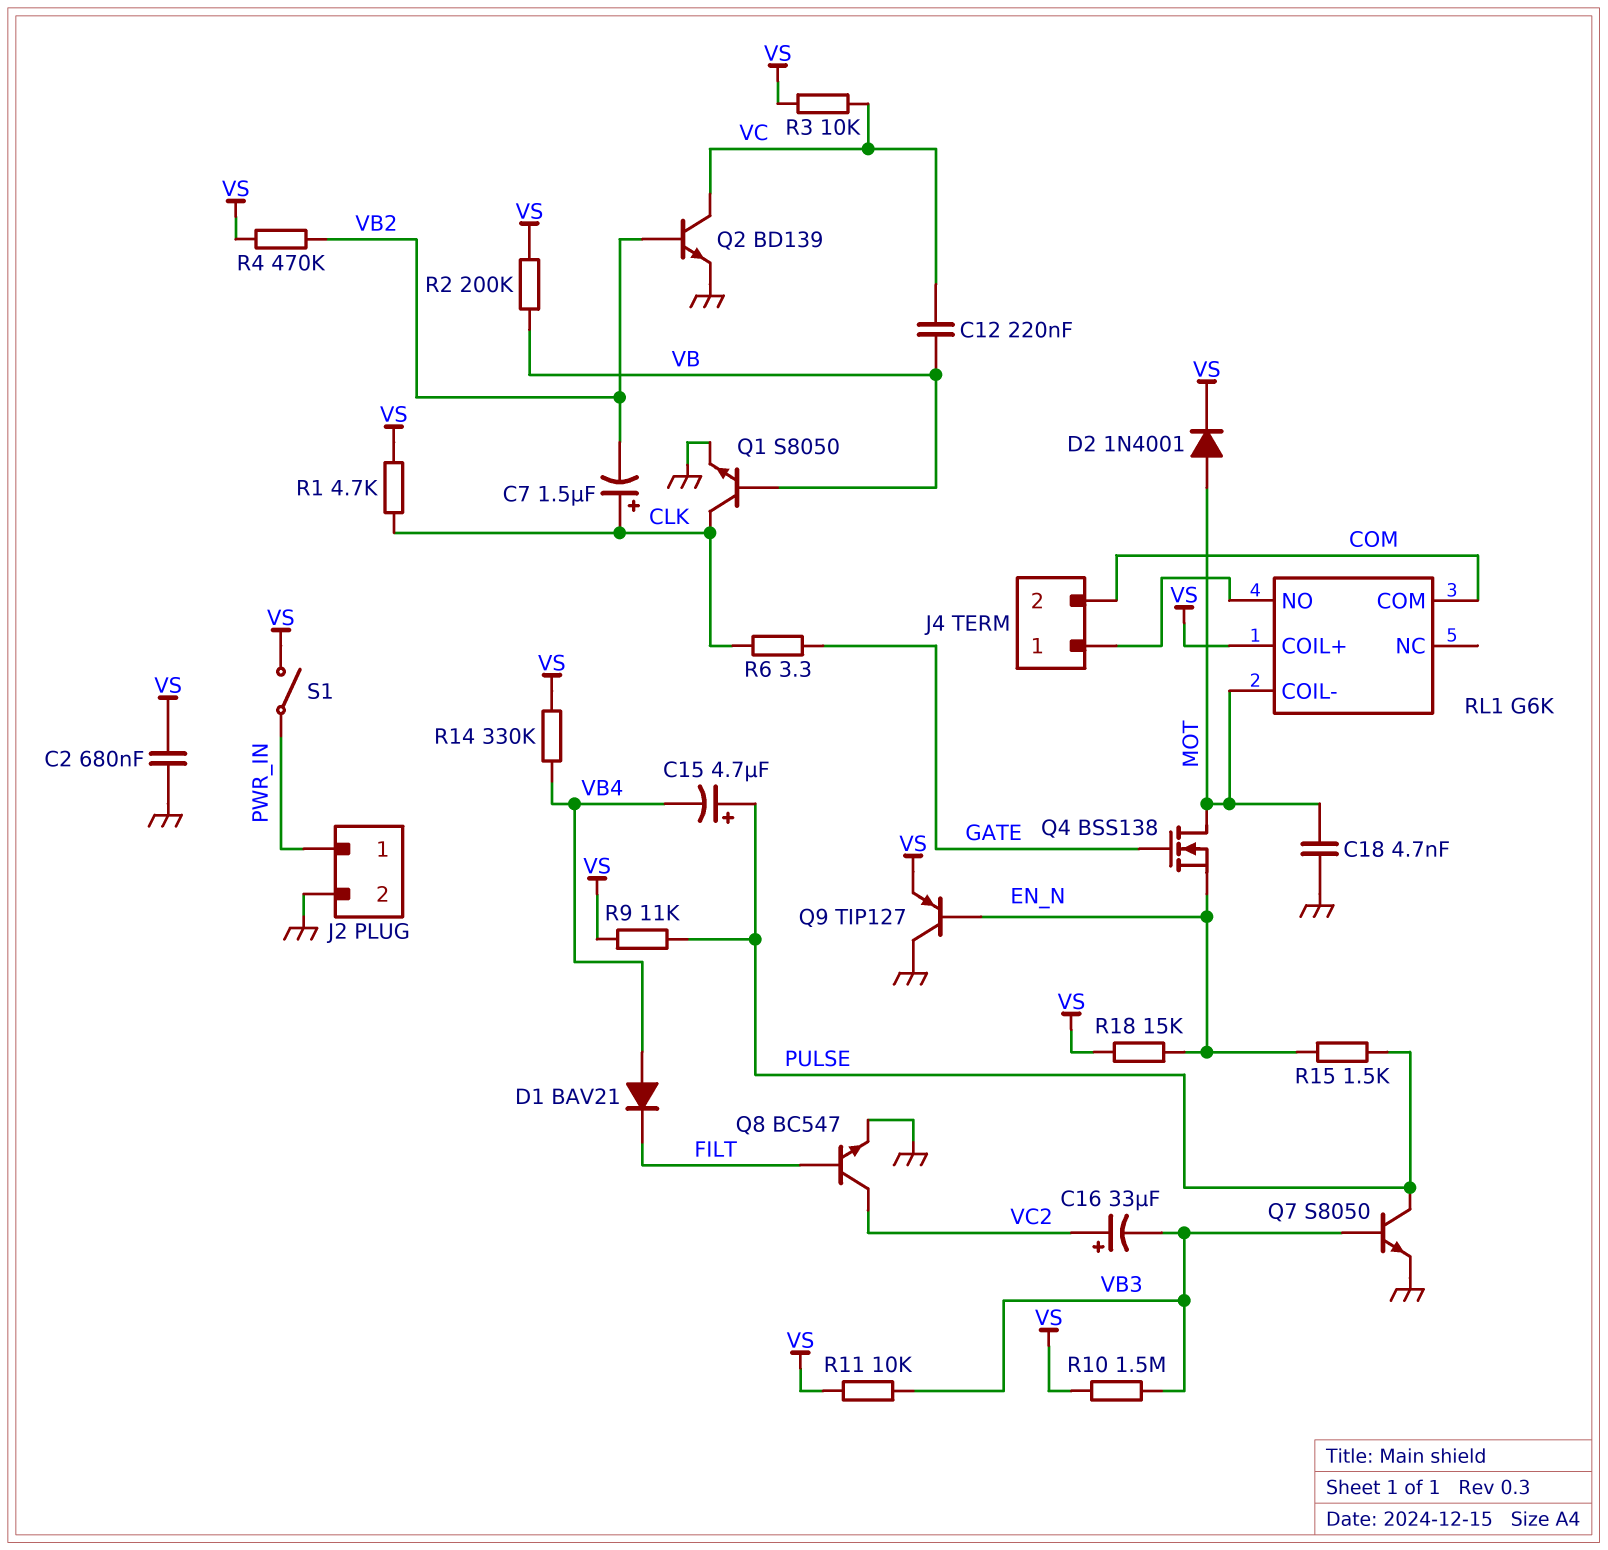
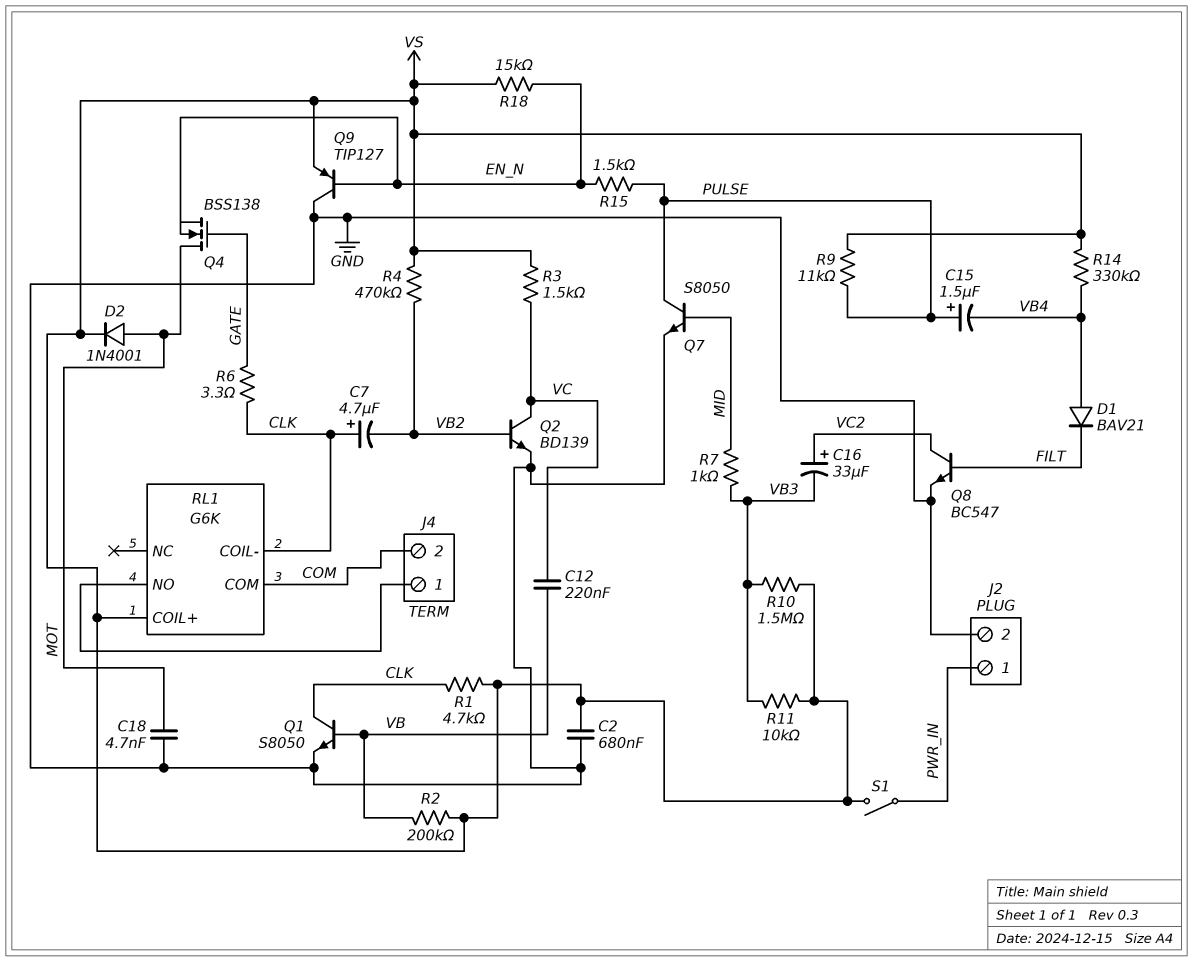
C7: 1.5uF (plus CLK, minus VB2) -> 4.7uF (plus CLK, minus VB2)
C15: 4.7uF (plus PULSE, minus VB4) -> 1.5uF (plus PULSE, minus VB4)
Q7: NPN S8050 (B VB3, C PULSE, E GND) -> NPN S8050 (B MID, C PULSE, E GND)
R3: 10k (VC, VS) -> 1.5k (VC, VS)
R7: none -> 1k (MID, VB3)
RL1 pin COIL-: MOT -> CLK

